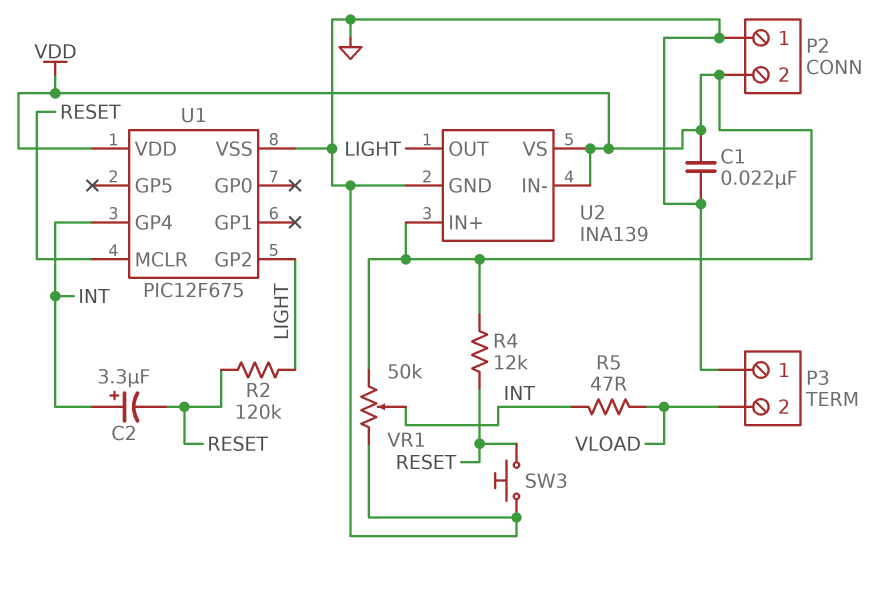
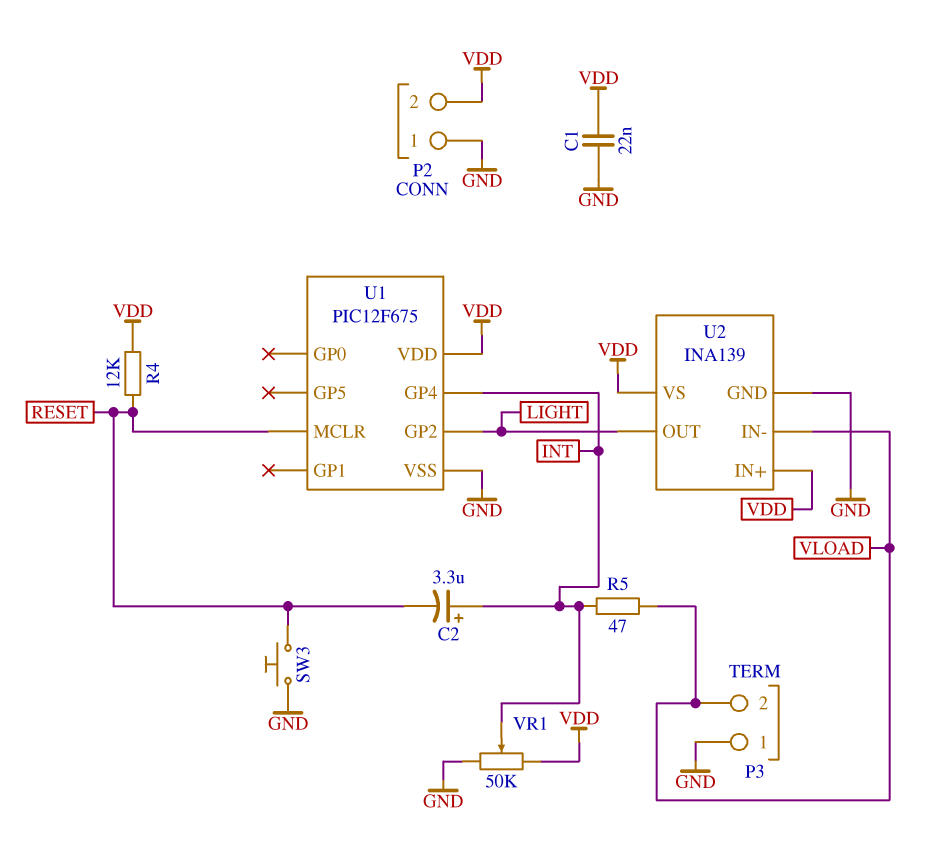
R2: 120k (LIGHT, RESET) -> none
U2 pin IN-: VDD -> VLOAD

